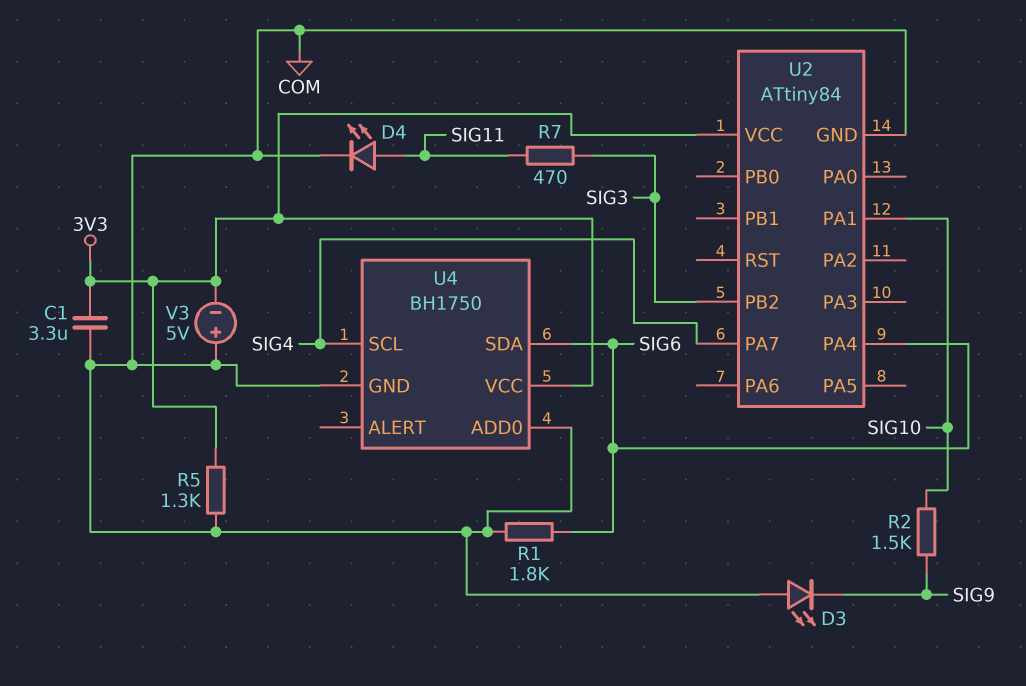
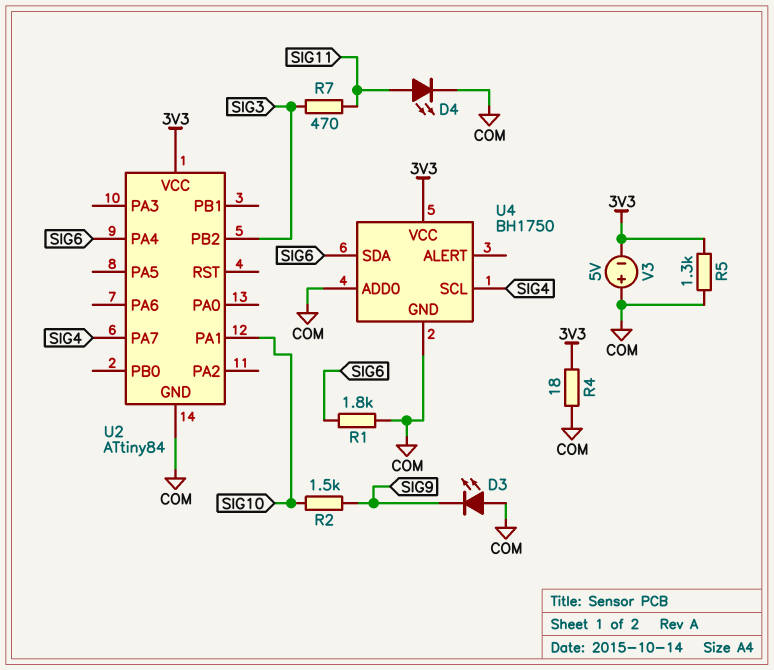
C1: 3.3uF (3V3, COM) -> none
R4: none -> 18 (3V3, COM)

